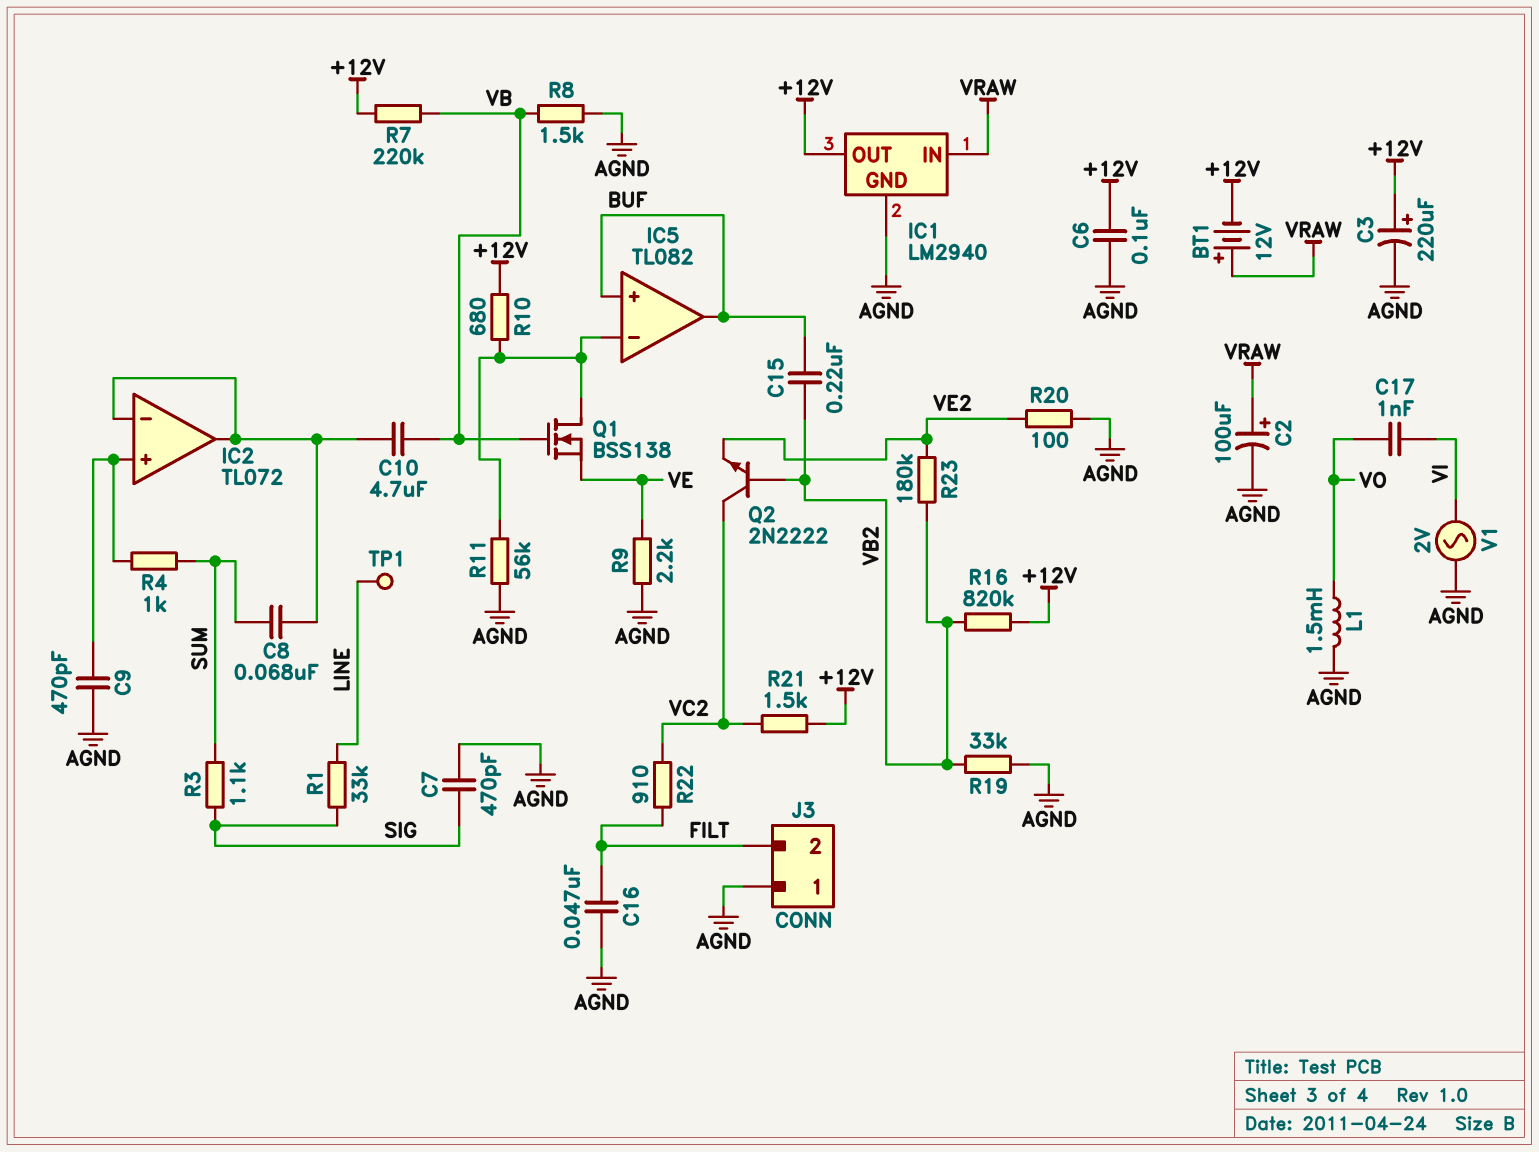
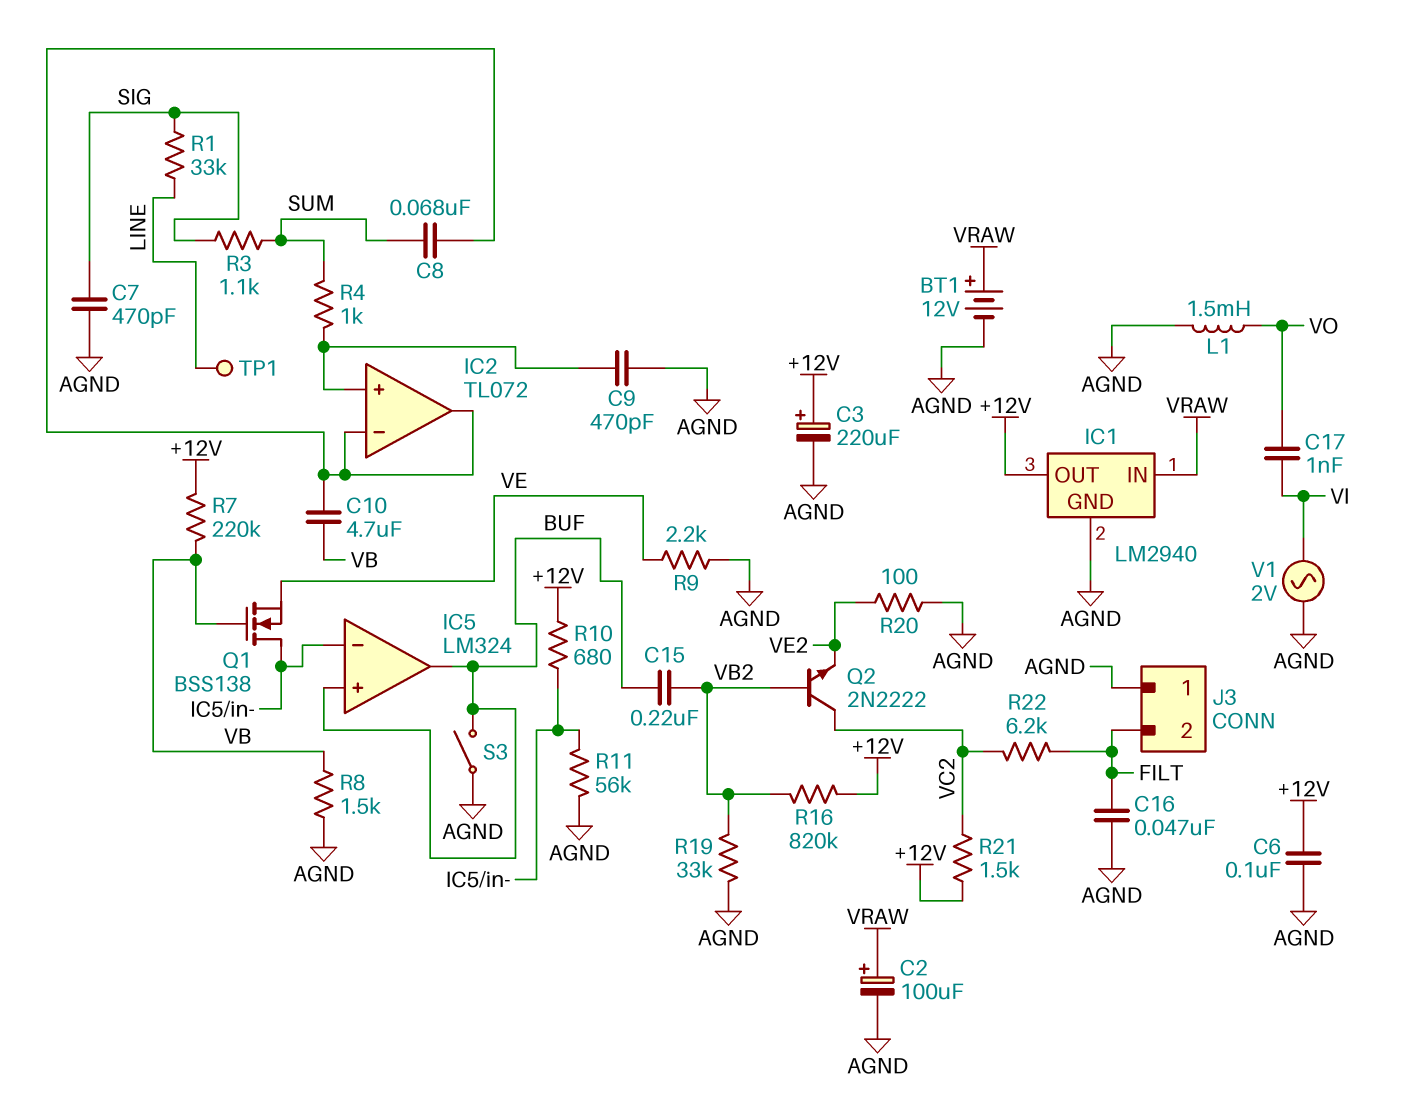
BT1: 12V (plus VRAW, minus +12V) -> 12V (plus VRAW, minus AGND)
IC5: TL082 -> LM324
R22: 910 (FILT, VC2) -> 6.2k (FILT, VC2)
R23: 180k (VB2, VE2) -> none
S3: none -> switch (AGND, BUF)

